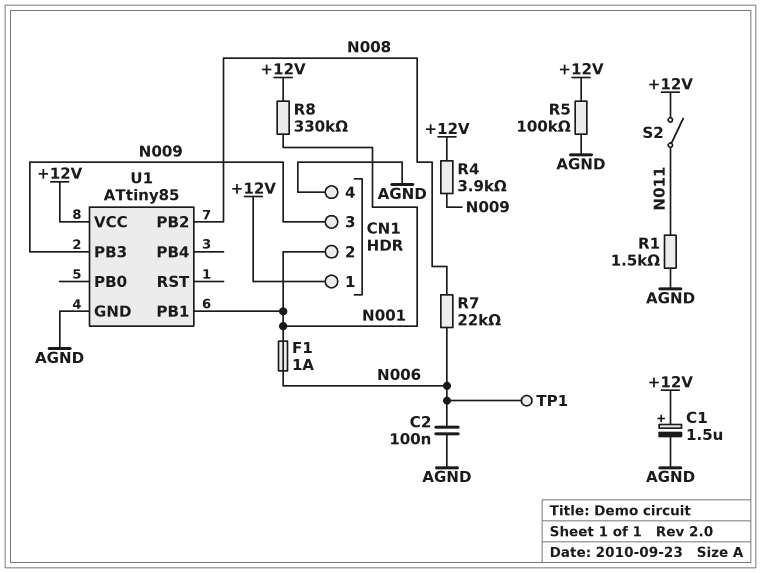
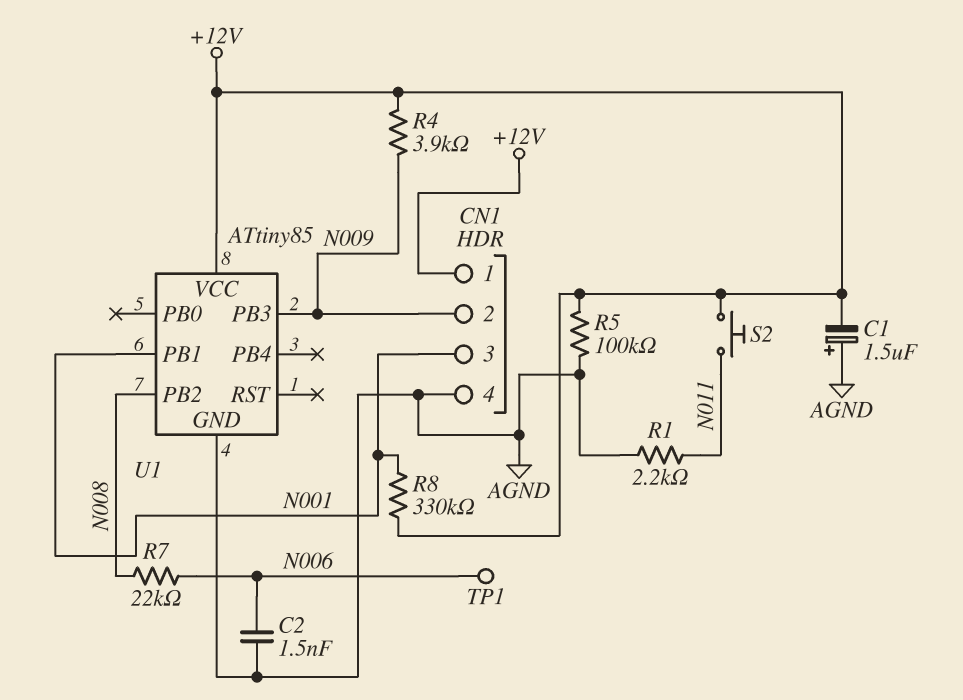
C1: 1.5uF (plus +12V, minus AGND) -> 1.5uF (plus AGND, minus +12V)
C2: 100nF (AGND, N006) -> 1.5nF (AGND, N006)
CN1 pin 2: N001 -> N009
CN1 pin 3: N009 -> N001
F1: 1A (N001, N006) -> none
R1: 1.5k (AGND, N011) -> 2.2k (AGND, N011)
S2: switch (+12V, N011) -> button (+12V, N011)

